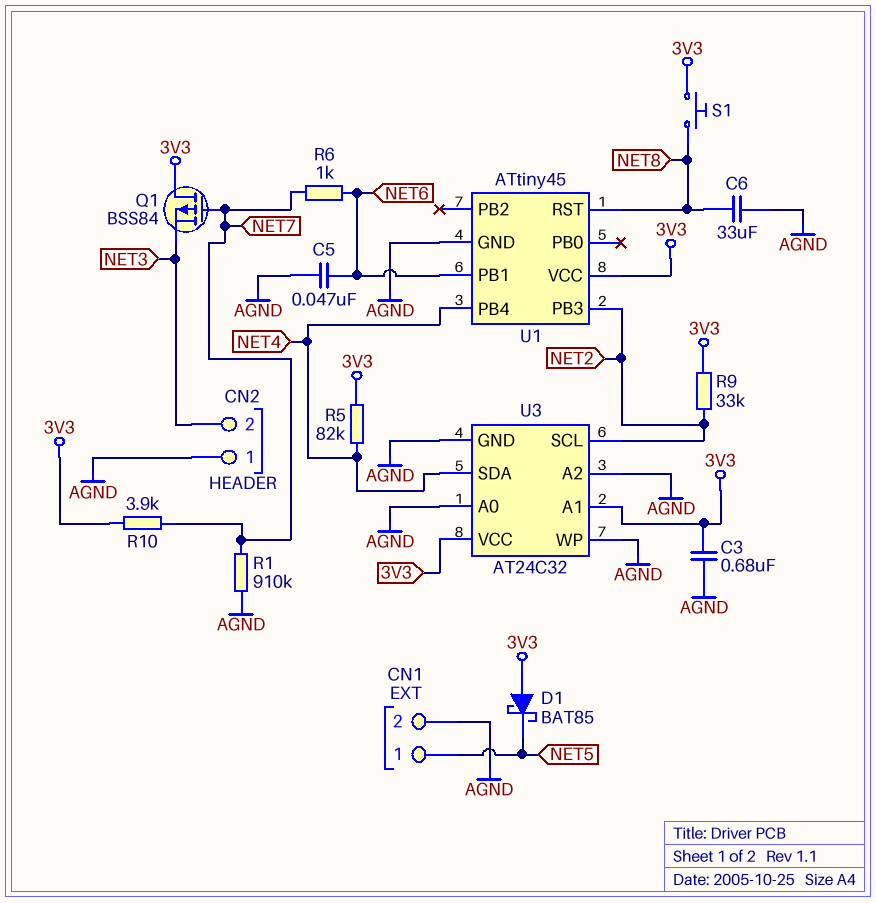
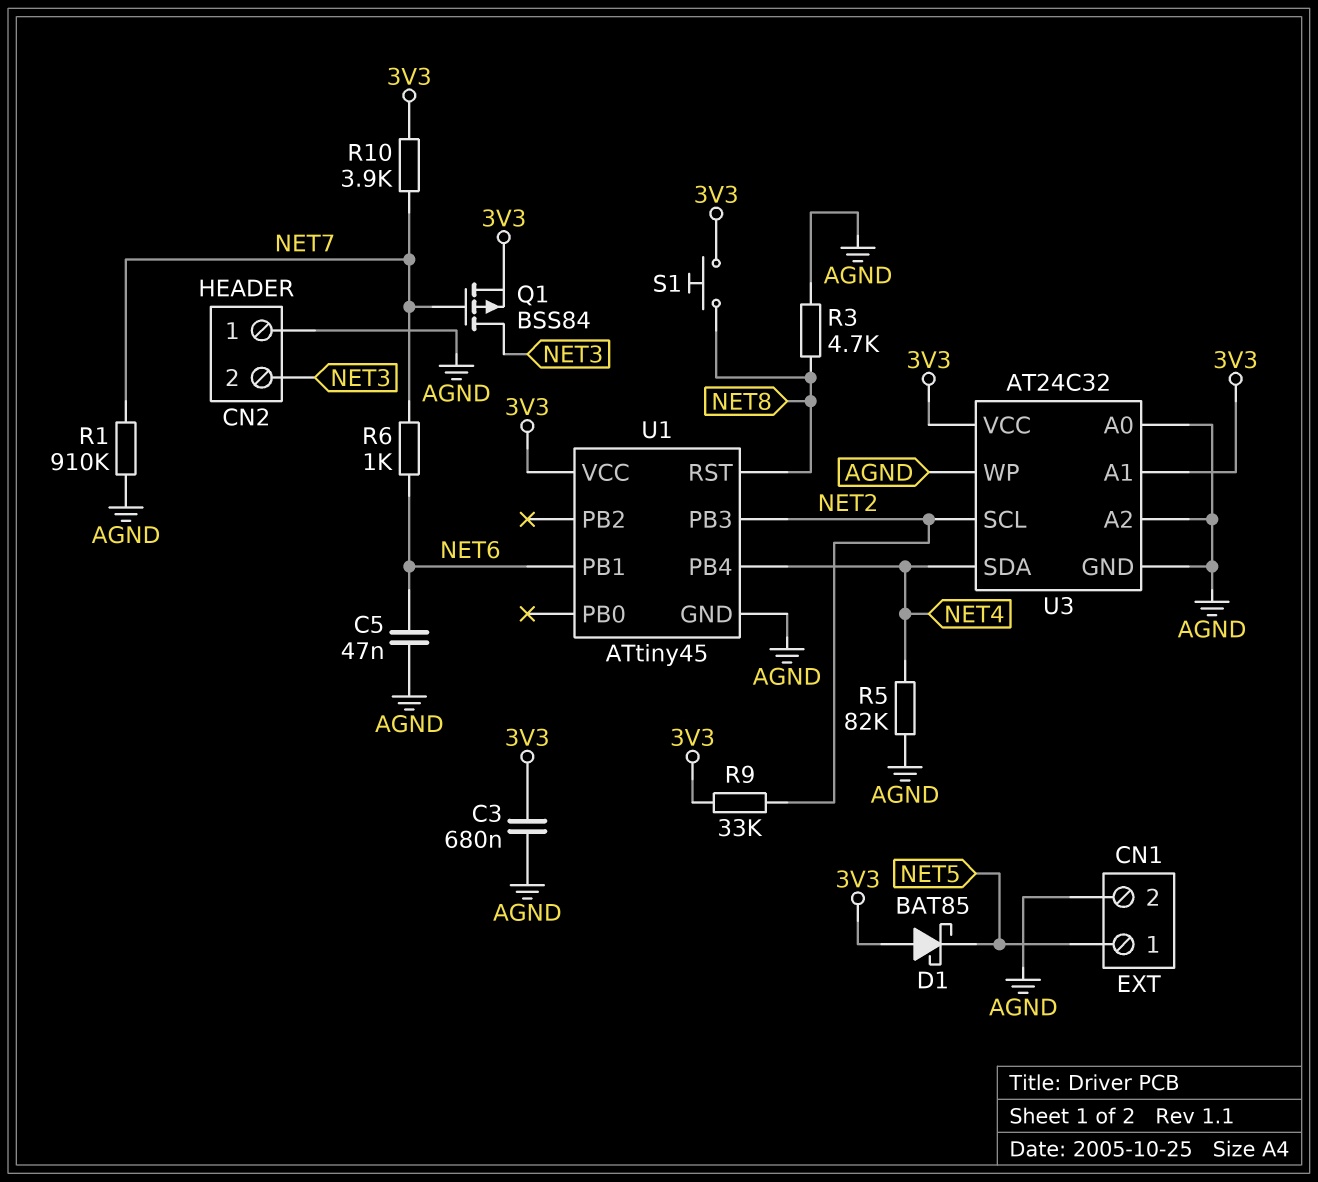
C6: 33uF (AGND, NET8) -> none
Q1: PMOS BSS84 (G NET7, D 3V3, S NET3) -> PMOS BSS84 (G NET7, D NET3, S 3V3)
R3: none -> 4.7k (AGND, NET8)
R5: 82k (3V3, NET4) -> 82k (AGND, NET4)

